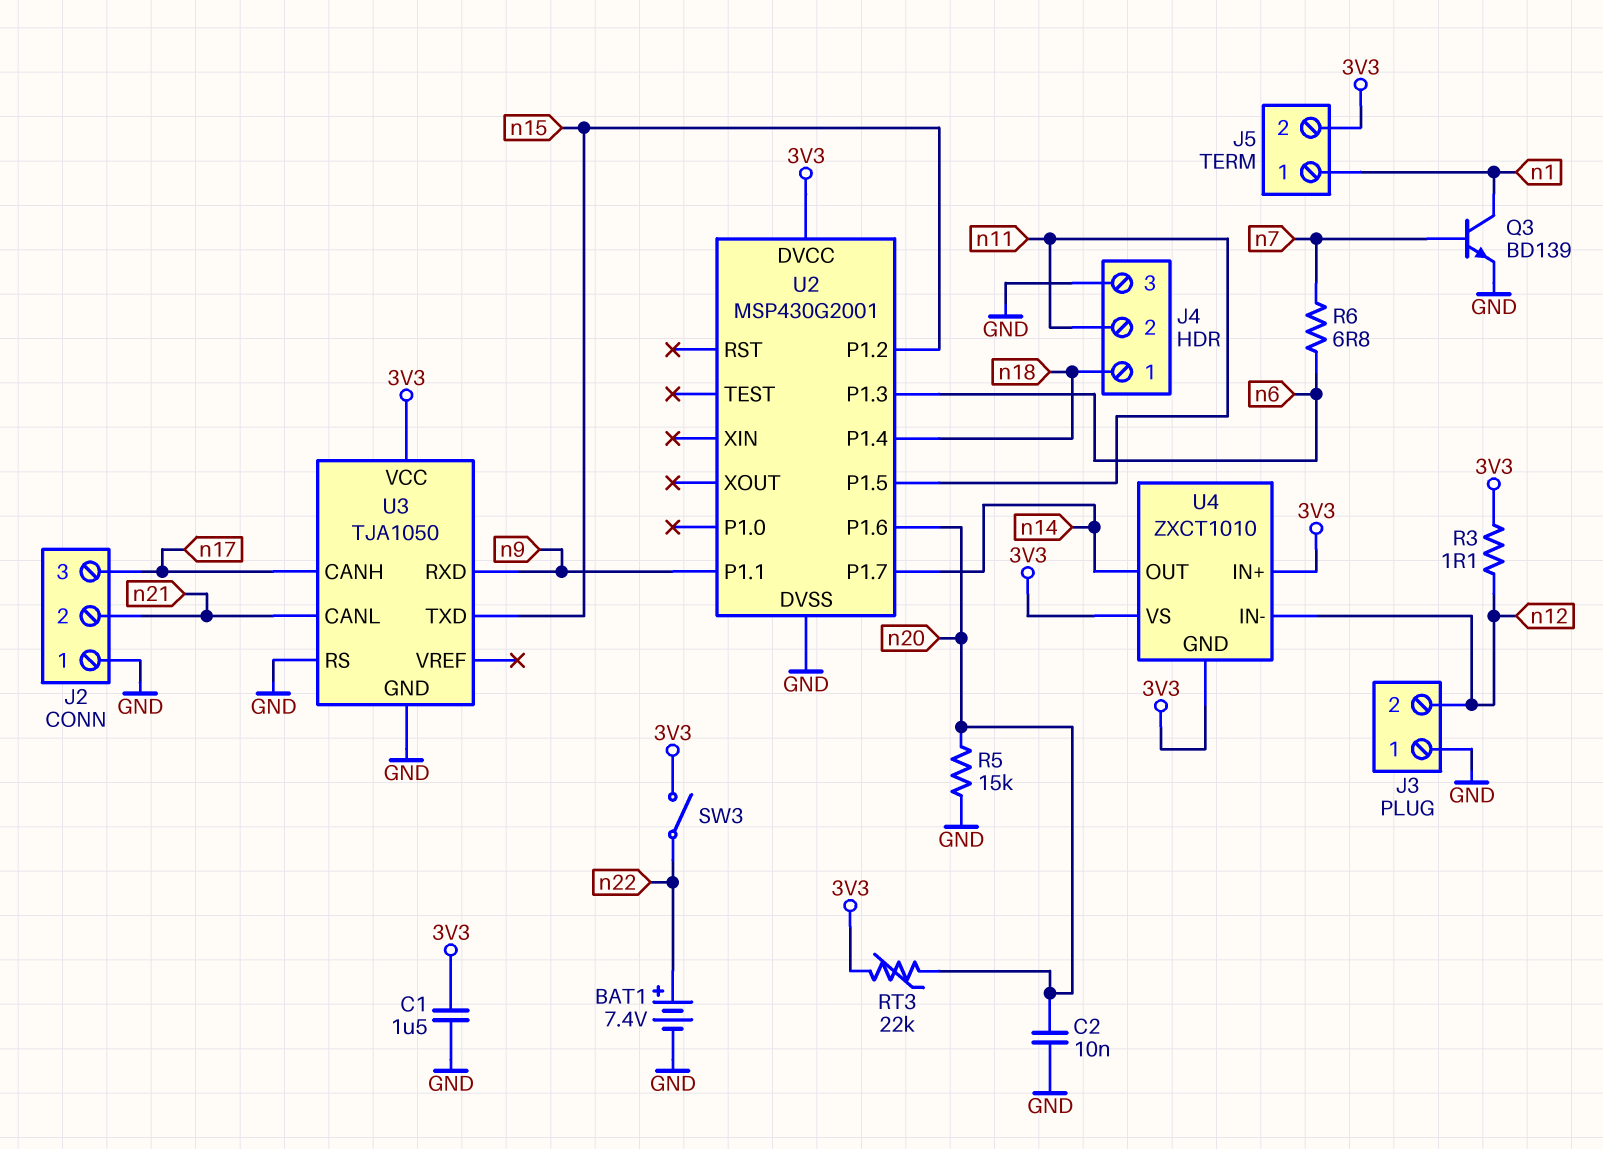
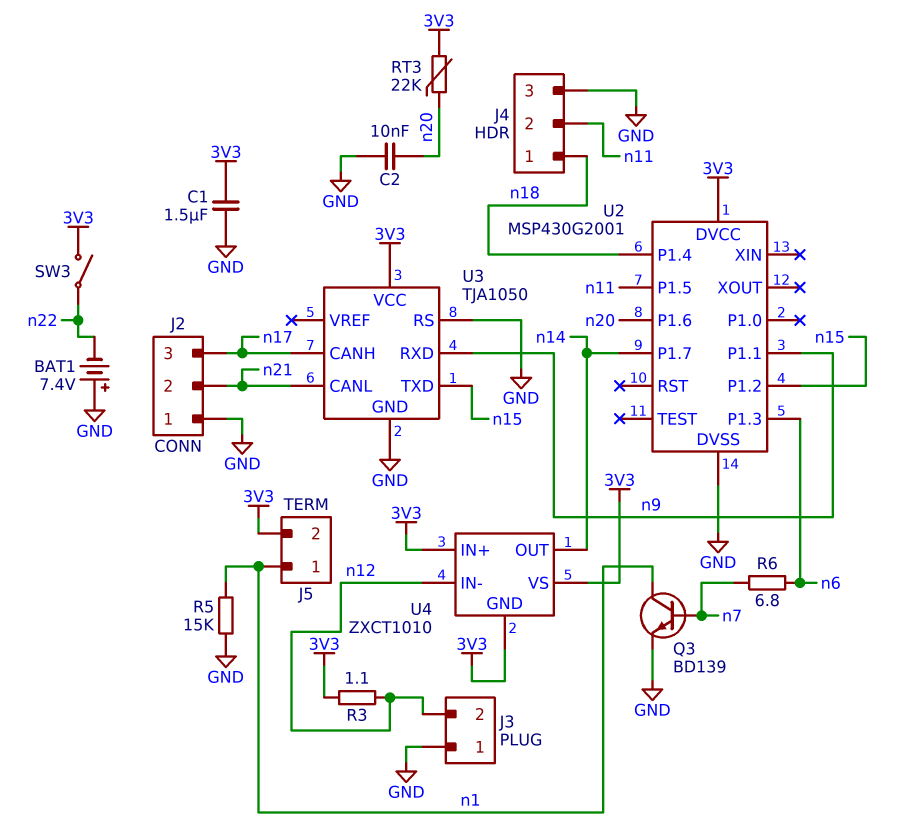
BAT1: 7.4V (plus n22, minus GND) -> 7.4V (plus GND, minus n22)
R5: 15k (GND, n20) -> 15k (GND, n1)

